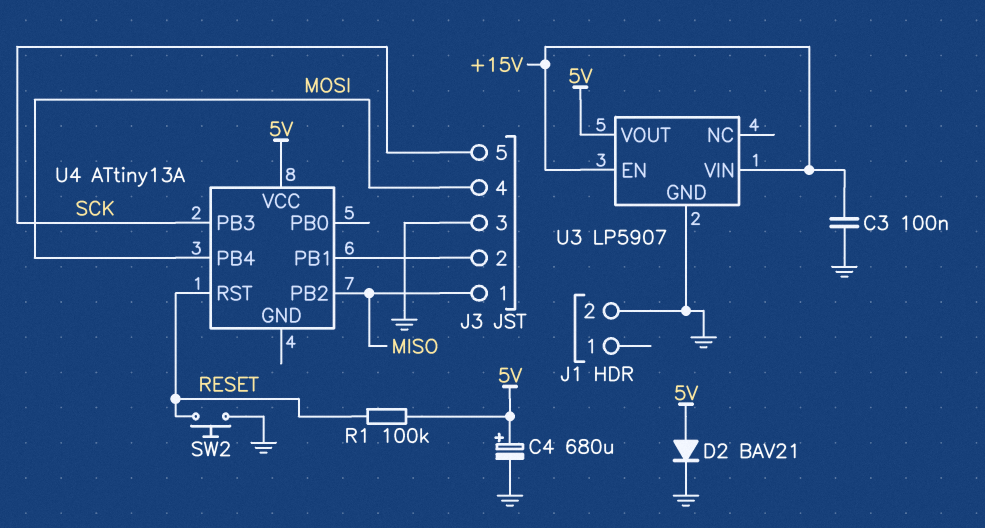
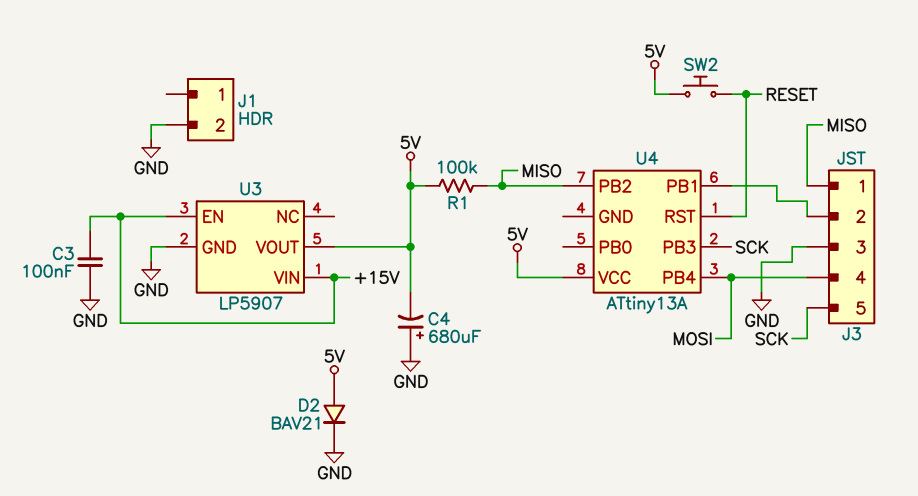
C4: 680uF (plus 5V, minus GND) -> 680uF (plus GND, minus 5V)
R1: 100k (5V, RESET) -> 100k (5V, MISO)
SW2: button (GND, RESET) -> button (5V, RESET)

